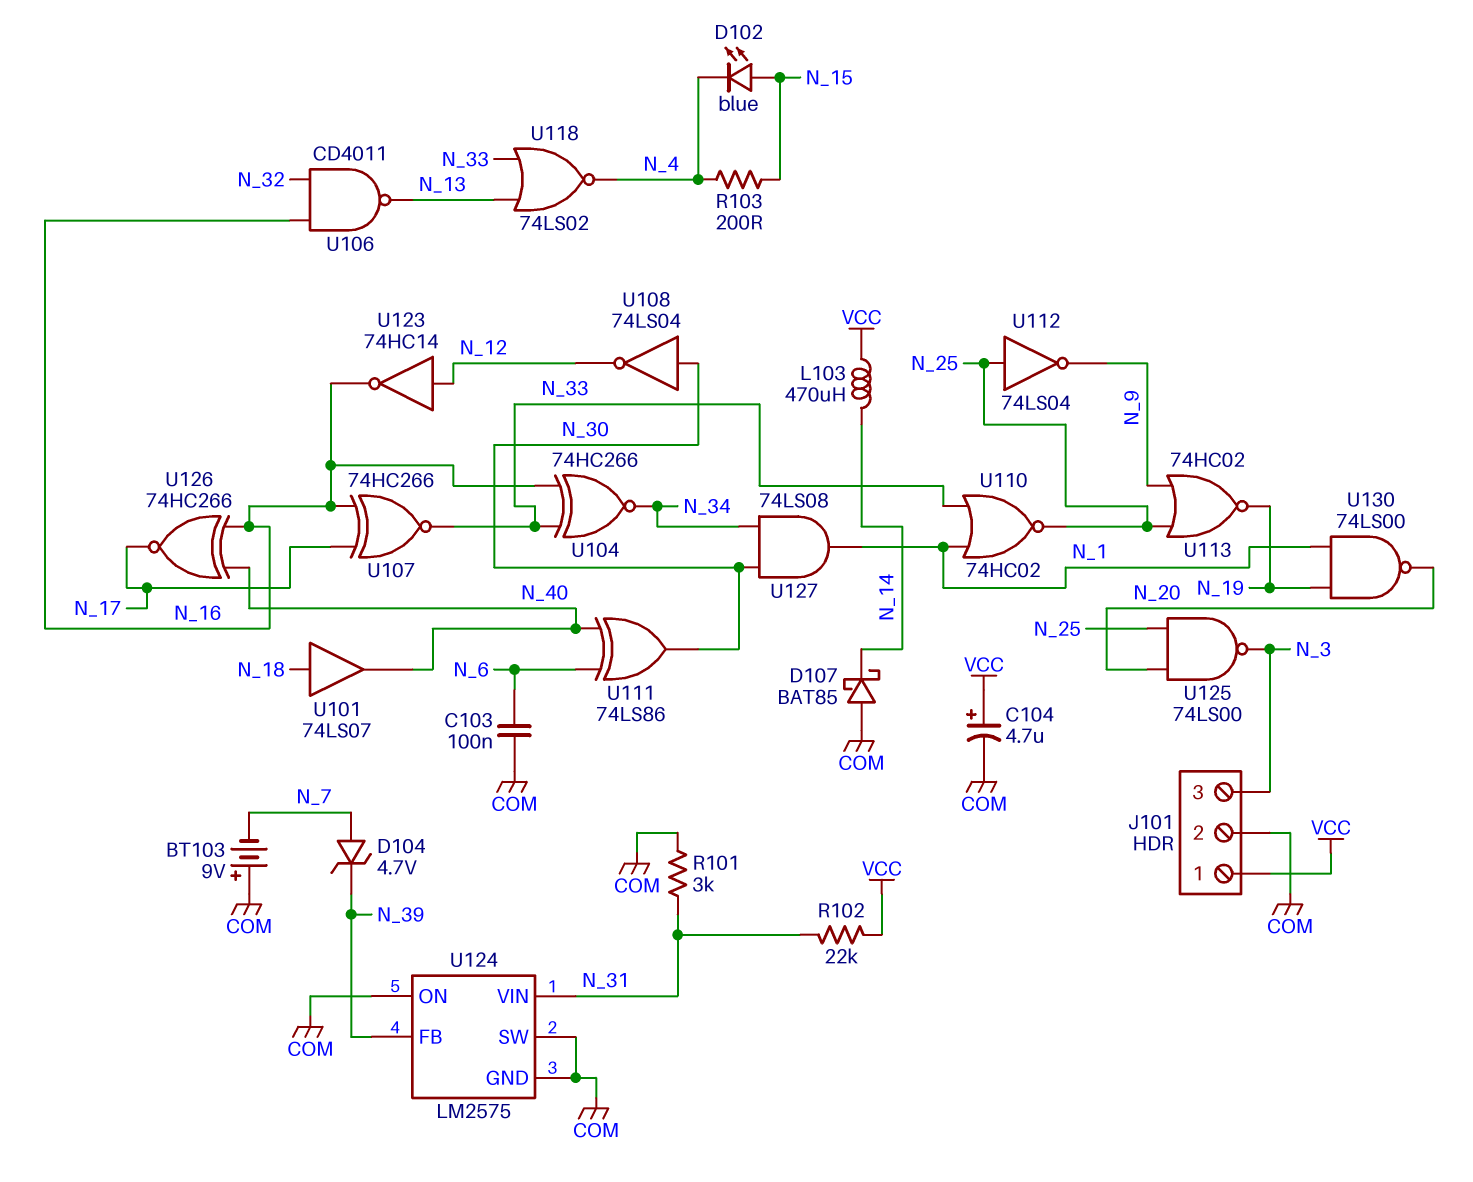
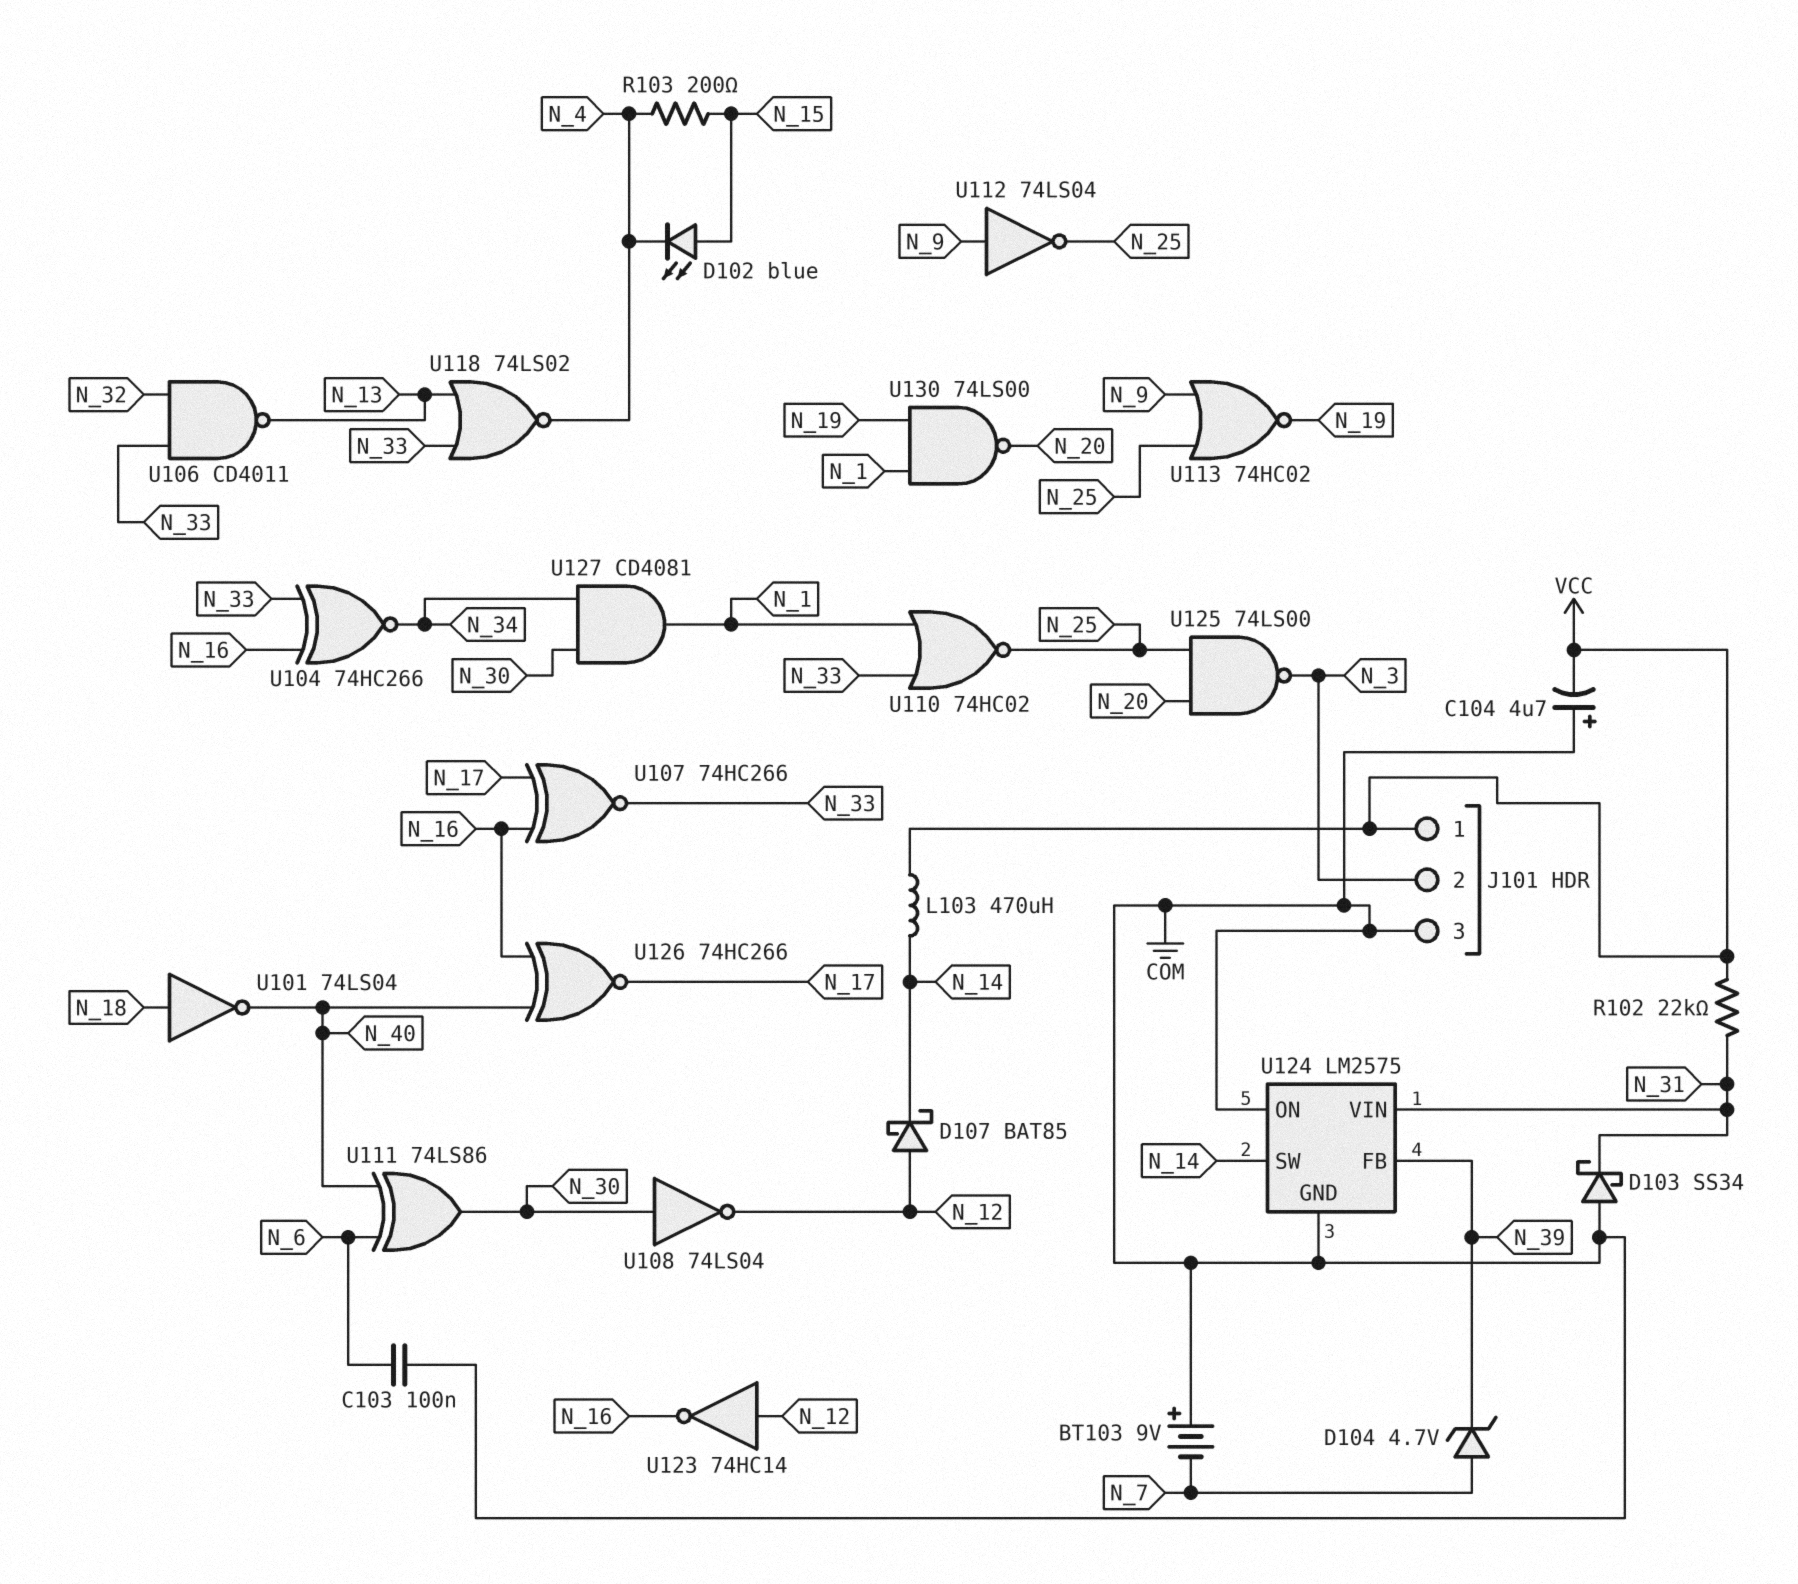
C104: 4.7uF (plus VCC, minus COM) -> 4.7uF (plus COM, minus VCC)
D103: none -> schottky SS34 (A COM, K N_31)
D107: schottky BAT85 (A COM, K N_14) -> schottky BAT85 (A N_12, K N_14)
J101 pin 2: COM -> N_3
J101 pin 3: N_3 -> COM
R101: 3k (COM, N_31) -> none
U101: buffer 74LS07 (in N_18, out N_40) -> NOT 74LS04 (in N_18, out N_40)
U106: NAND CD4011 (in N_16, in N_32, out N_13) -> NAND CD4011 (in N_32, in N_33, out N_13)
U112: NOT 74LS04 (in N_25, out N_9) -> NOT 74LS04 (in N_9, out N_25)
U124 pin SW: COM -> N_14
U127: AND 74LS08 (in N_30, in N_34, out N_1) -> AND CD4081 (in N_30, in N_34, out N_1)

